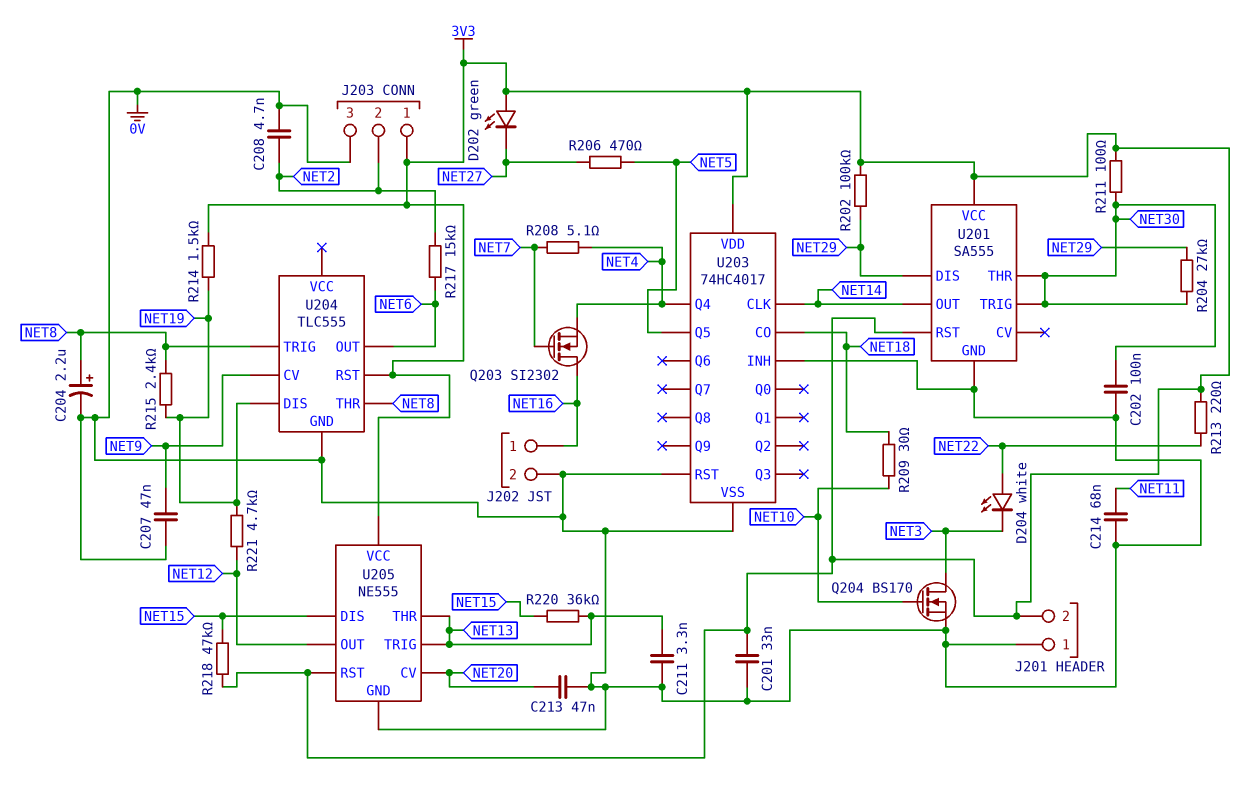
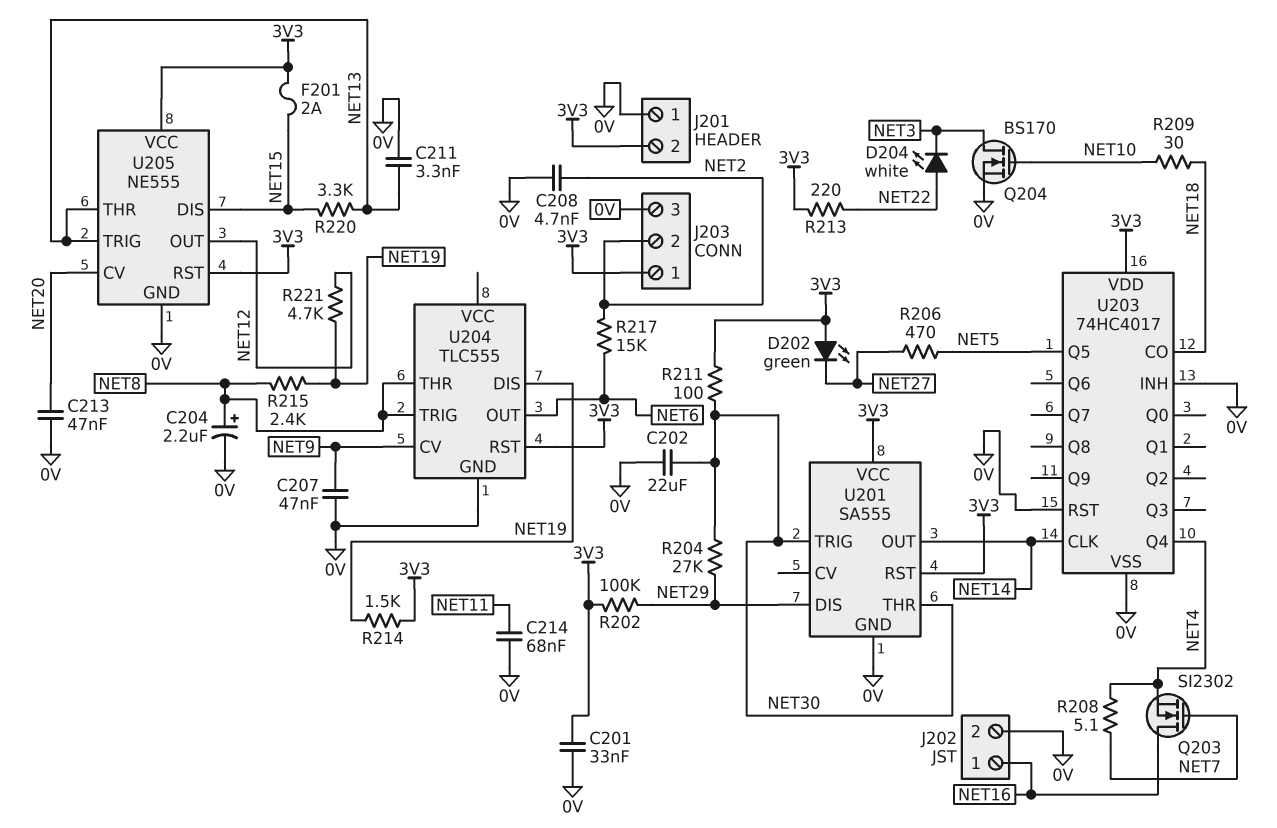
C202: 100nF (0V, NET30) -> 22uF (0V, NET30)
F201: none -> 2A (3V3, NET15)
R218: 47k (3V3, NET15) -> none
R220: 36k (NET13, NET15) -> 3.3k (NET13, NET15)

